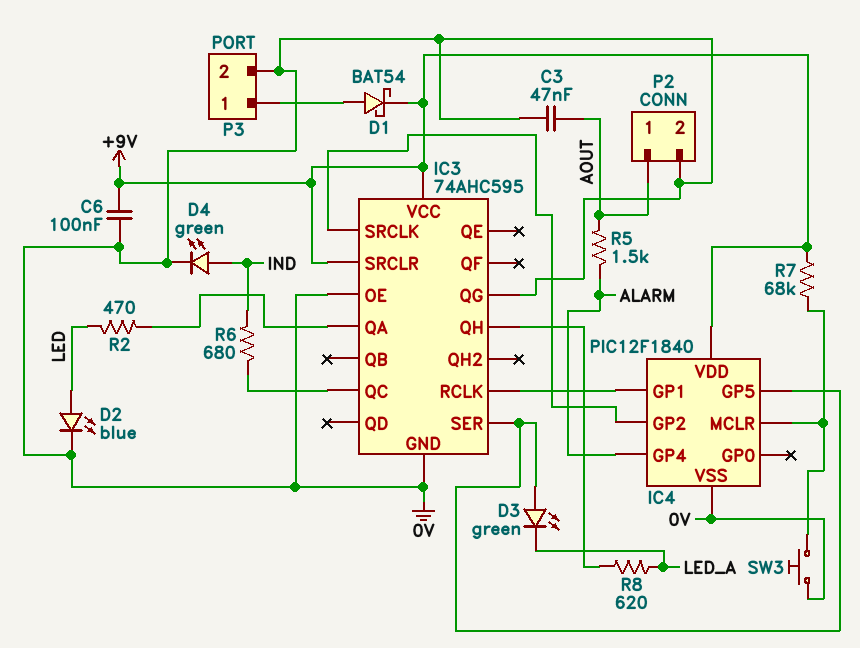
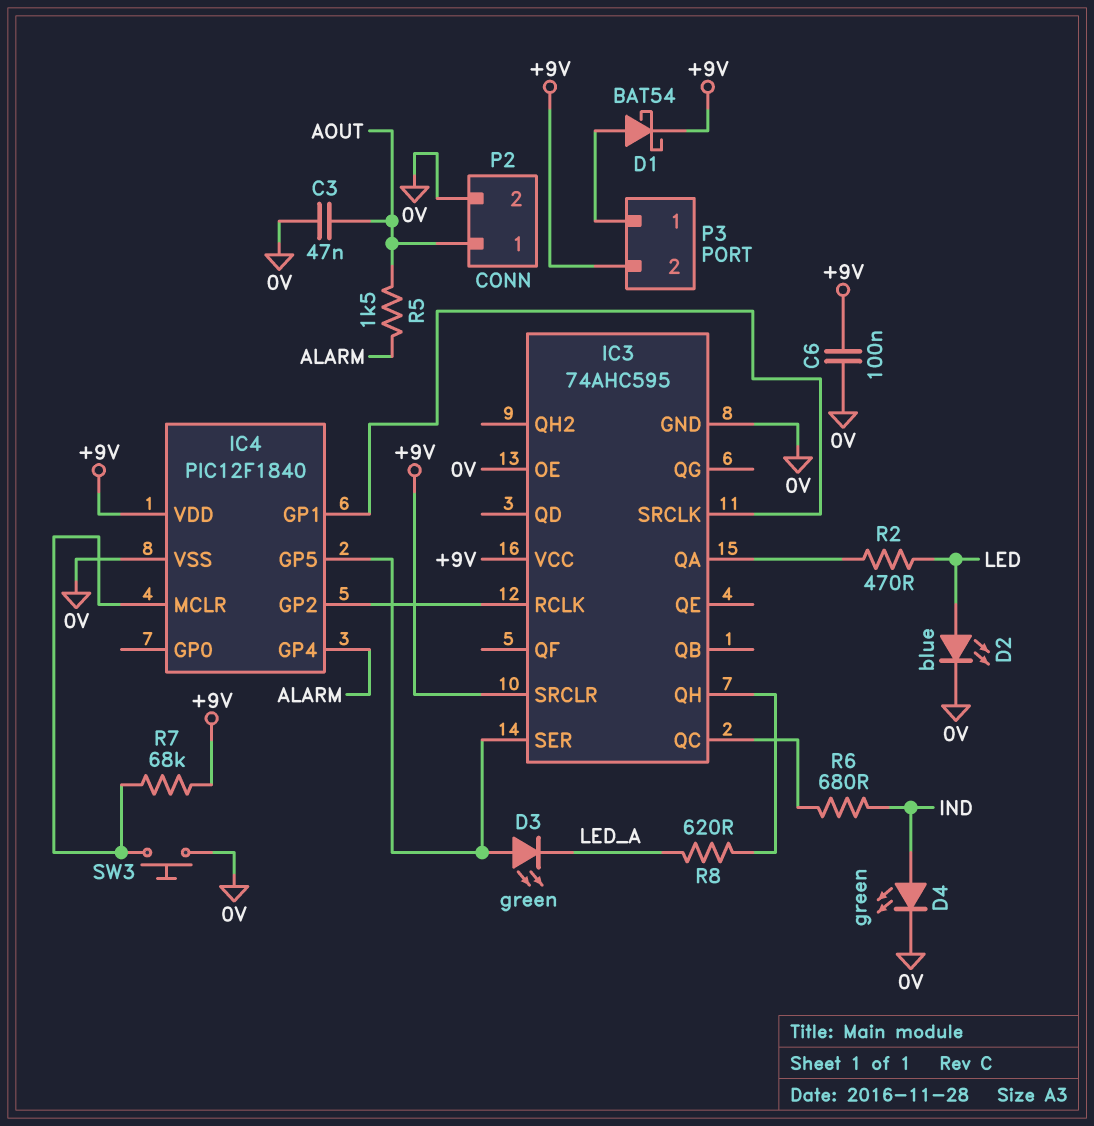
IC3 pin QG: 0V -> none
IC4 pin GP1: IC3/RCLK -> IC3/SRCLK
IC4 pin GP2: IC3/SRCLK -> IC3/RCLK
P3 pin 2: 0V -> +9V

